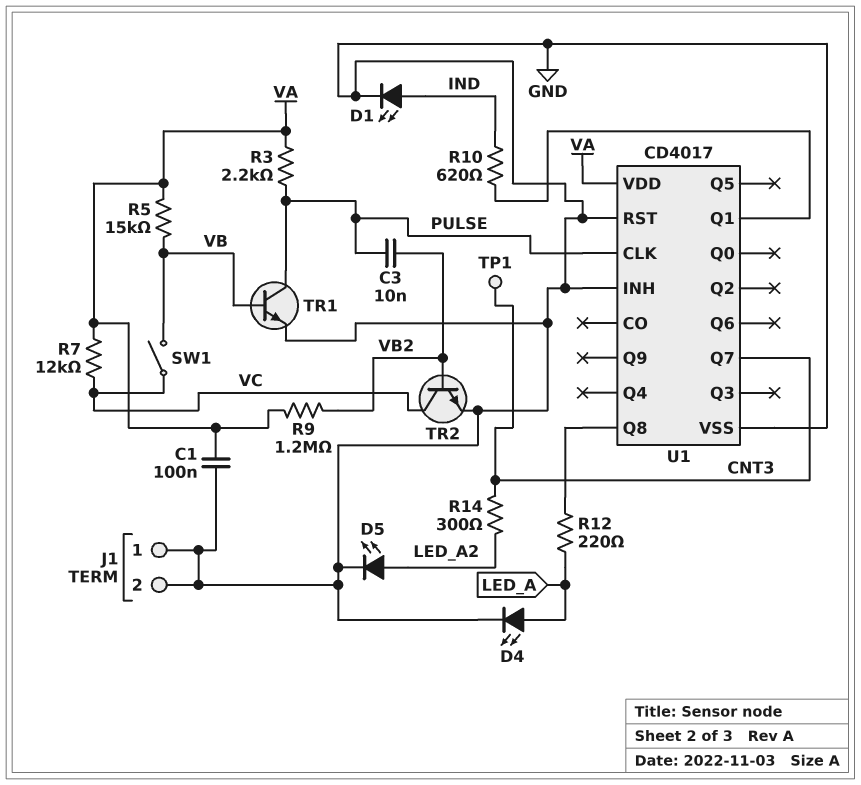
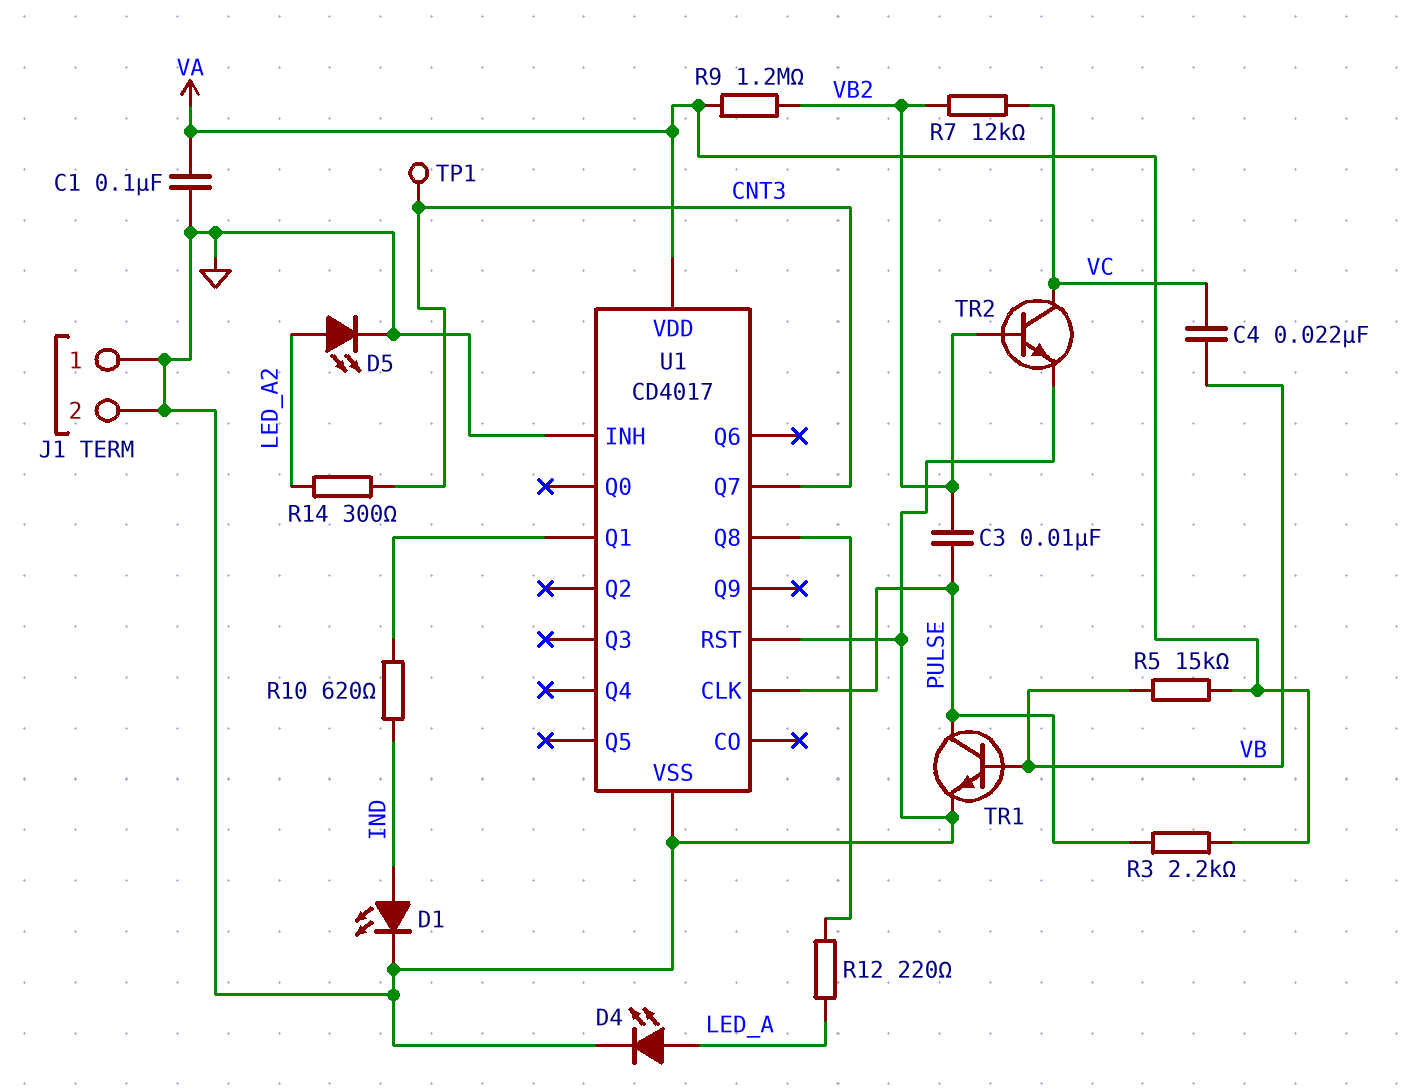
C4: none -> 22nF (VB, VC)
R7: 12k (VA, VC) -> 12k (VB2, VC)
SW1: switch (VB, VC) -> none

